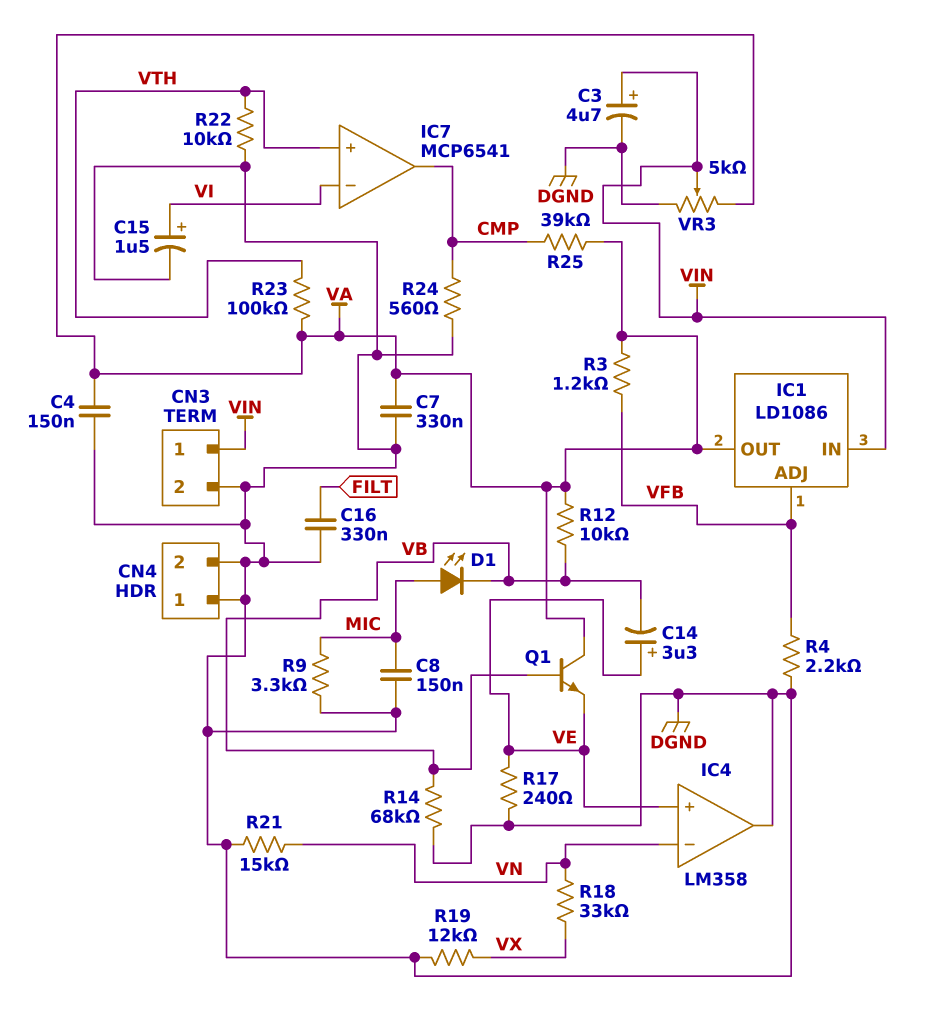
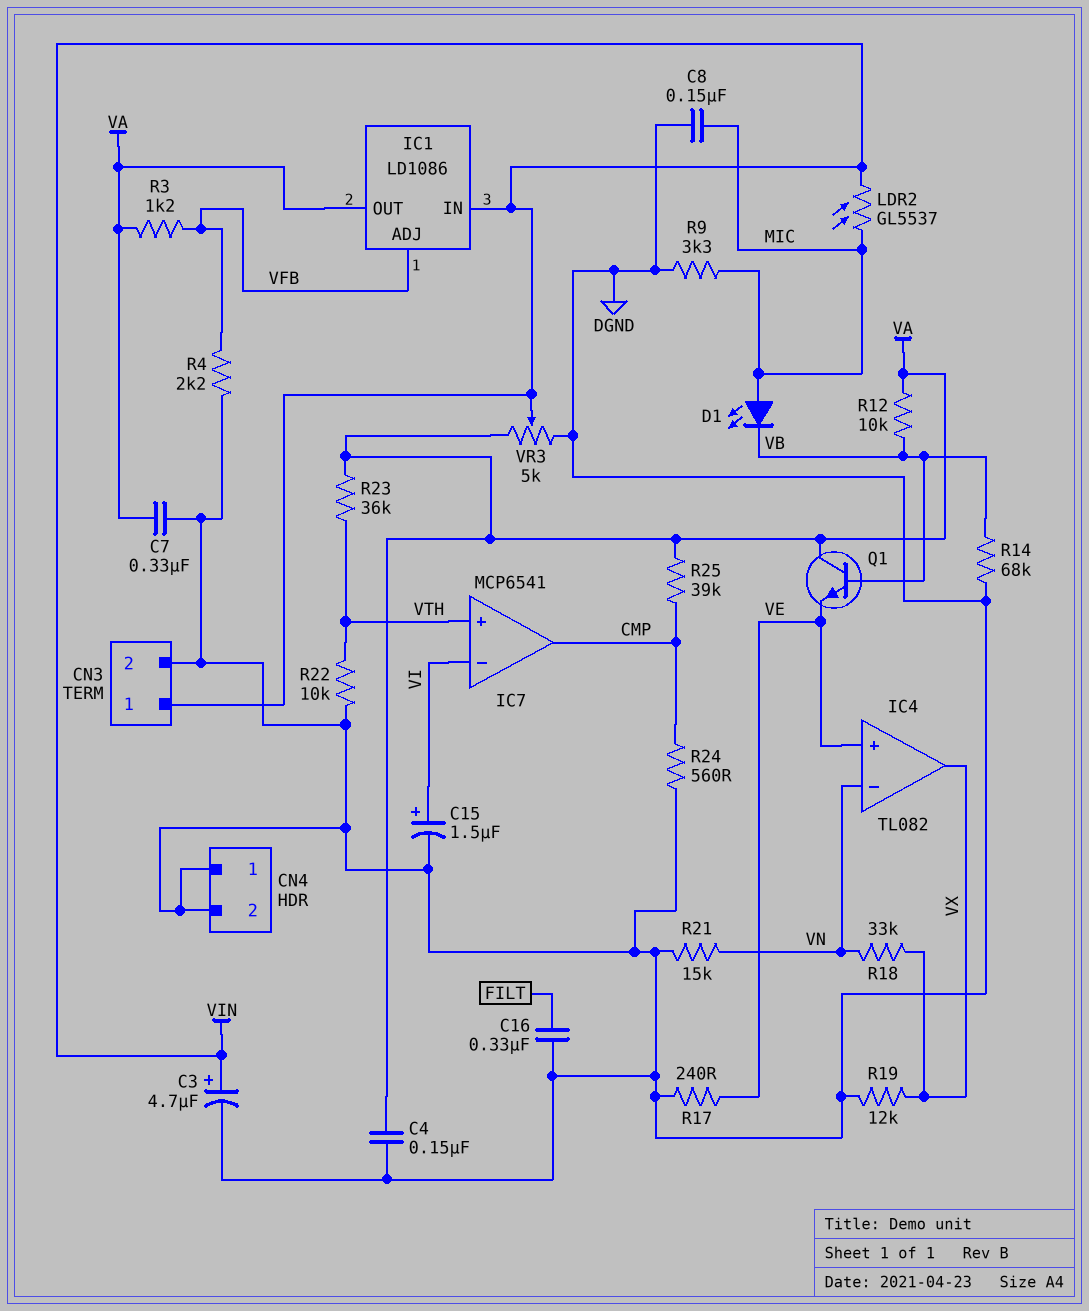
C14: 3.3uF (plus VE, minus VB) -> none
IC4: LM358 -> TL082
IC4 pin out: DGND -> VX
LDR2: none -> GL5537 (MIC, VIN)
R23: 100k (VA, VTH) -> 36k (VA, VTH)

